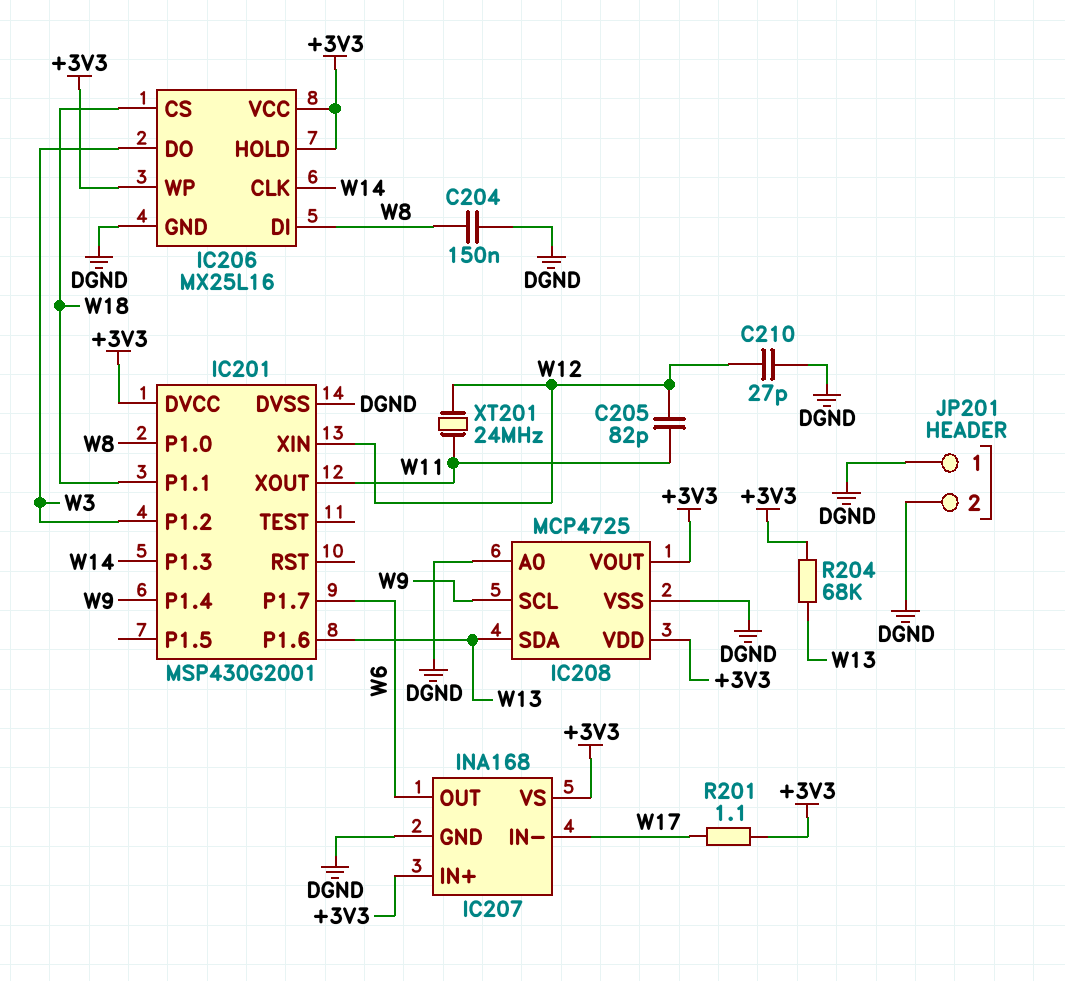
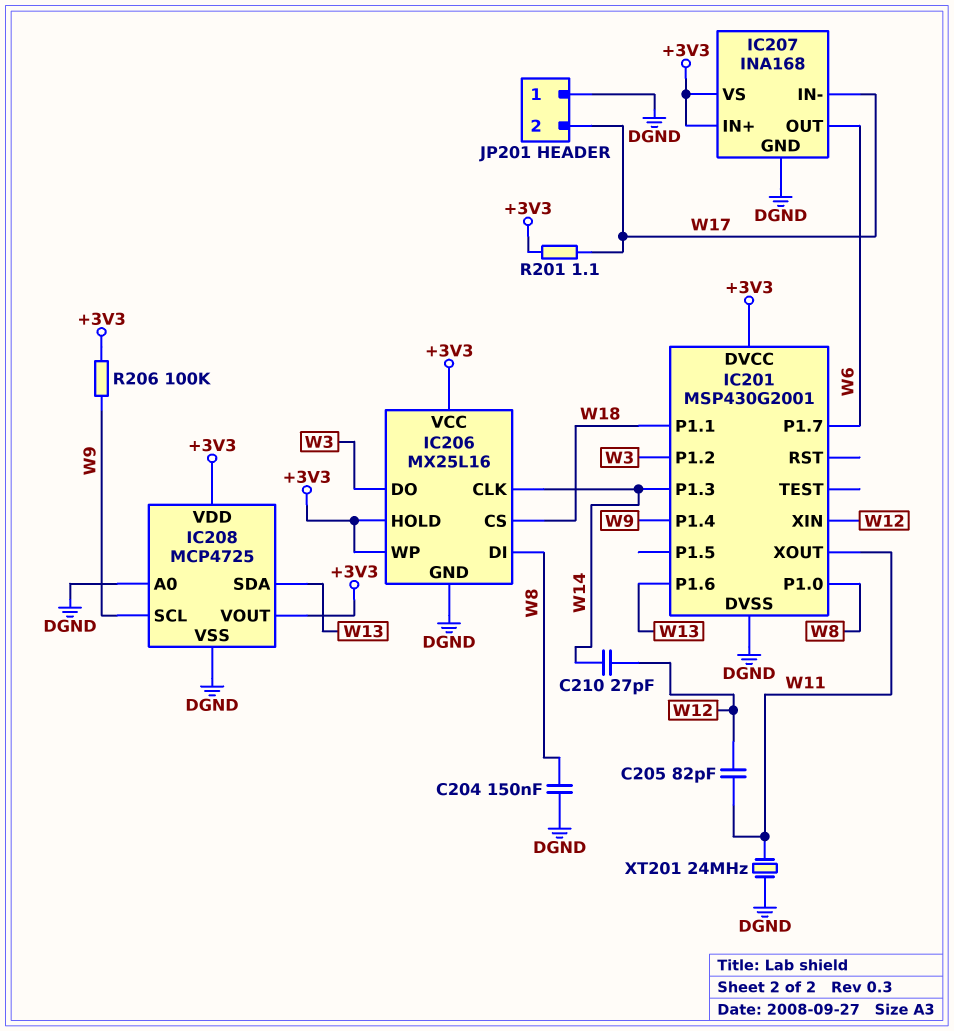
C210: 27pF (DGND, W12) -> 27pF (W12, W14)
JP201 pin 2: DGND -> W17
R204: 68k (+3V3, W13) -> none
R206: none -> 100k (+3V3, W9)
XT201: 24MHz (W11, W12) -> 24MHz (DGND, W11)

